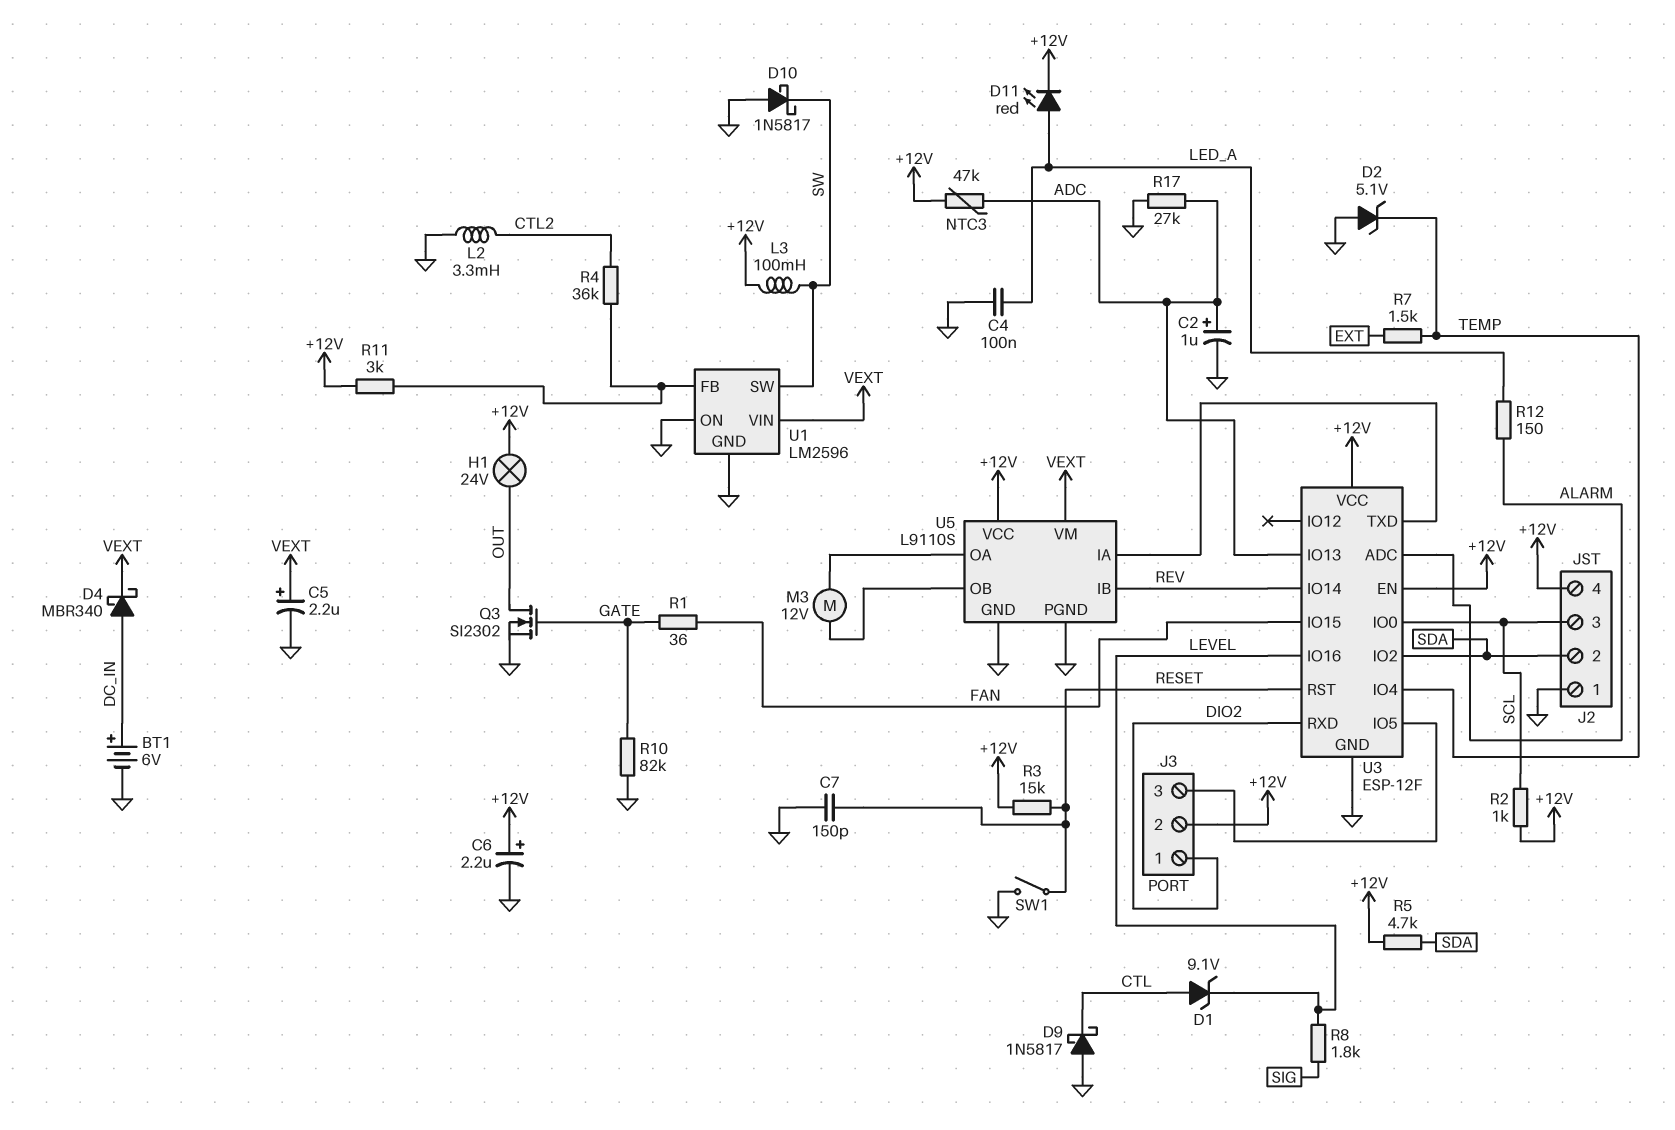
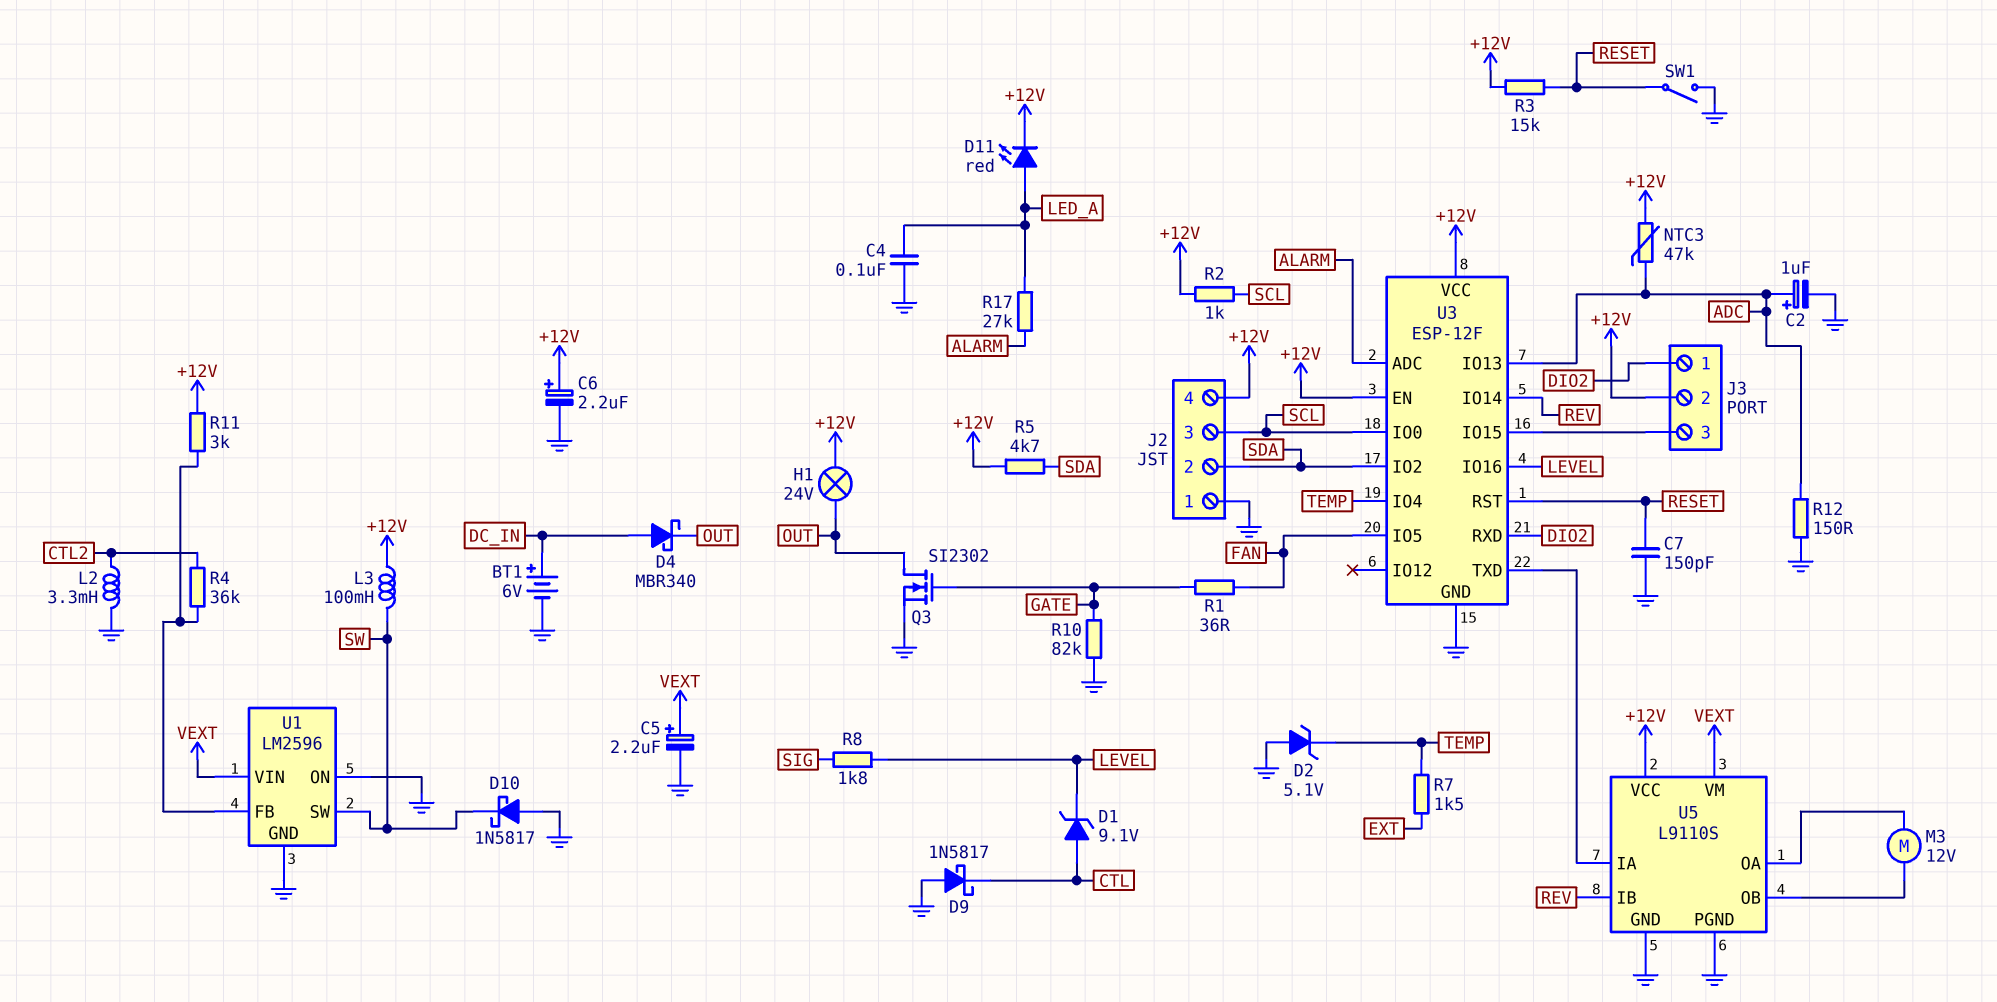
D4: schottky MBR340 (A DC_IN, K VEXT) -> schottky MBR340 (A DC_IN, K OUT)
R12: 150 (ALARM, LED_A) -> 150 (ADC, GND)
R17: 27k (ADC, GND) -> 27k (ALARM, LED_A)
U3 pin IO5: J3/3 -> FAN
U3 pin IO15: FAN -> J3/3

